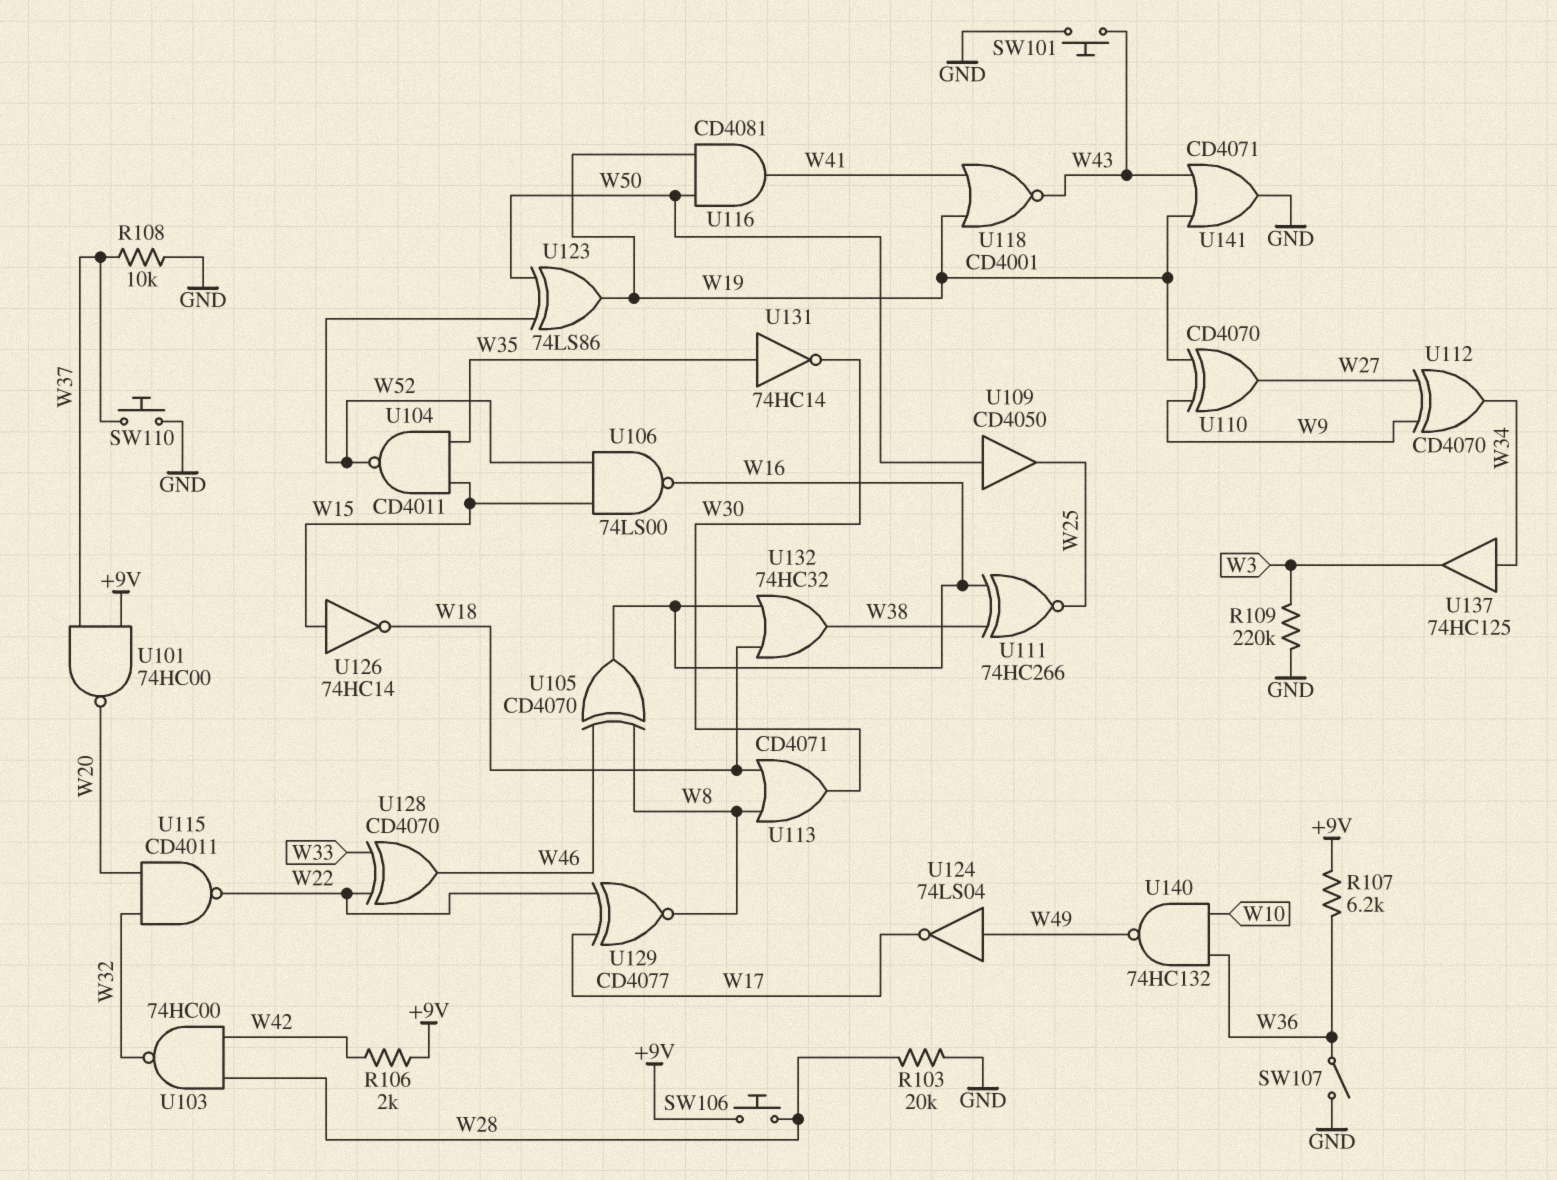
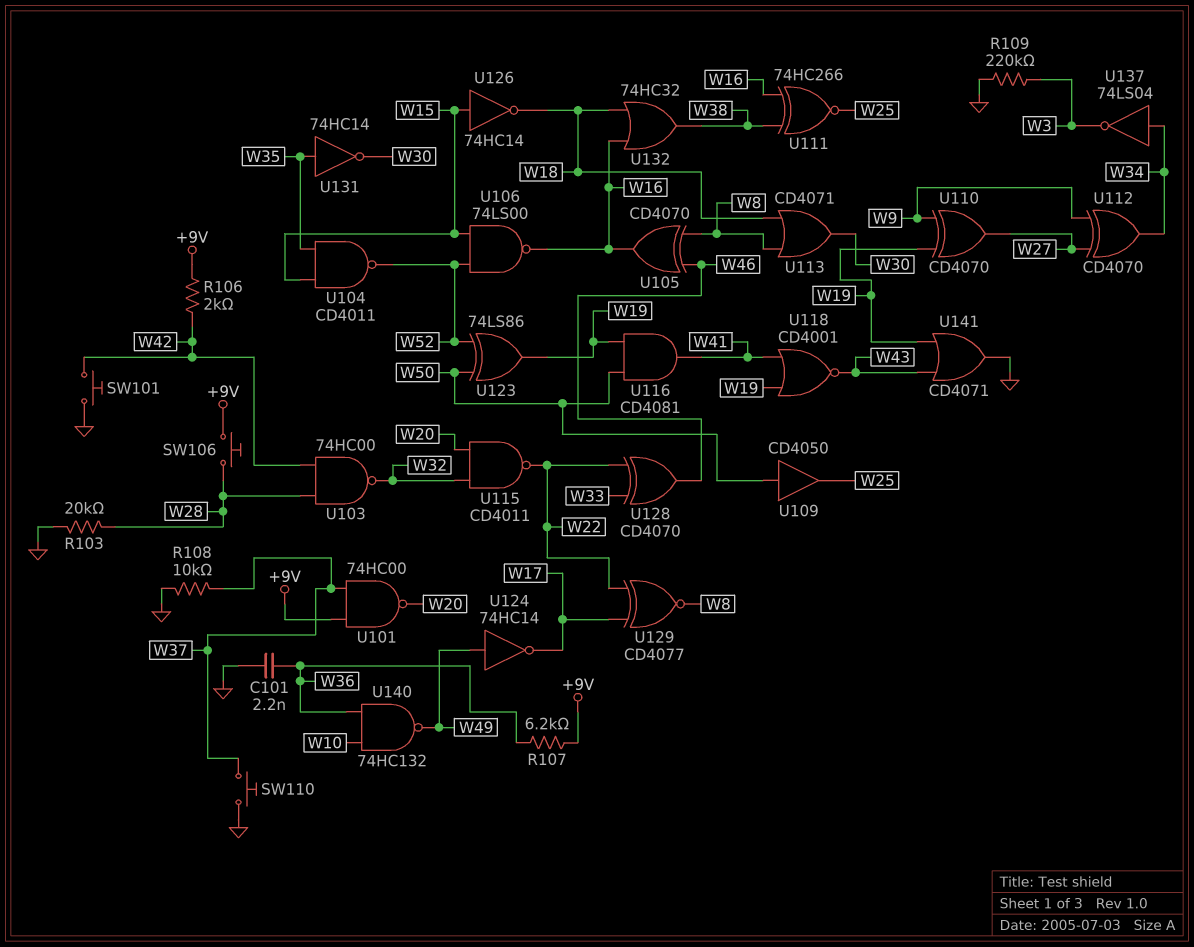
C101: none -> 2.2nF (GND, W36)
SW101: button (GND, W43) -> button (GND, W42)
SW107: switch (GND, W36) -> none
U124: NOT 74LS04 (in W49, out W17) -> NOT 74HC14 (in W49, out W17)
U137: buffer 74HC125 (in W34, out W3) -> NOT 74LS04 (in W34, out W3)

